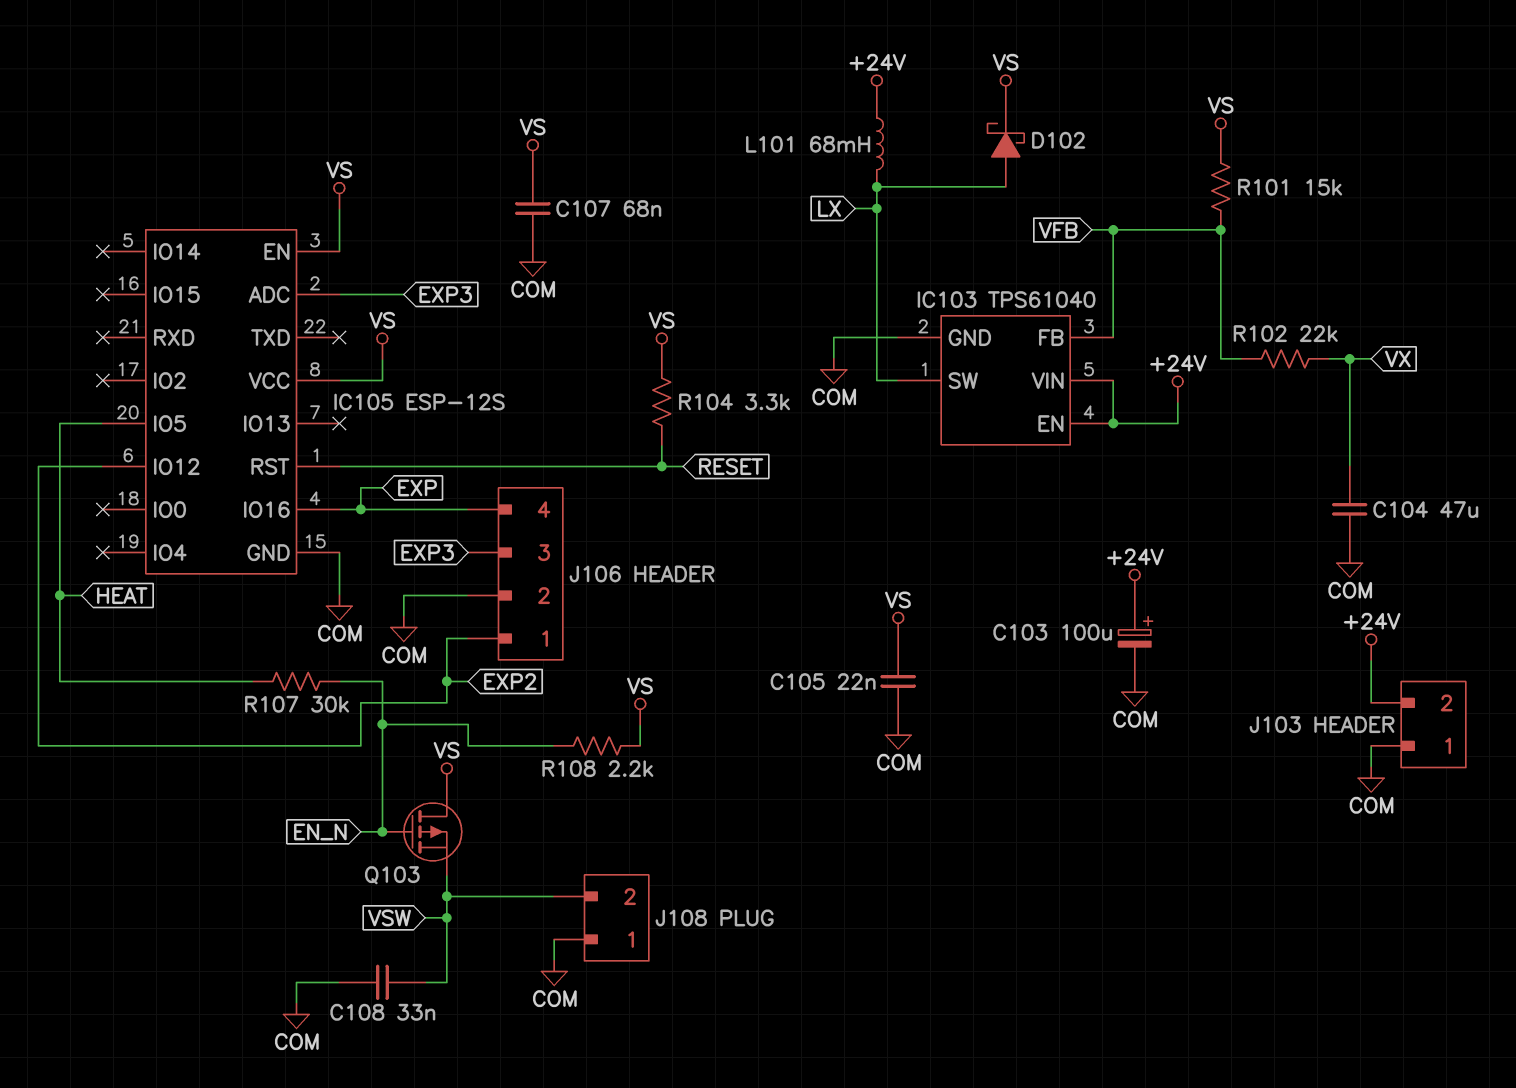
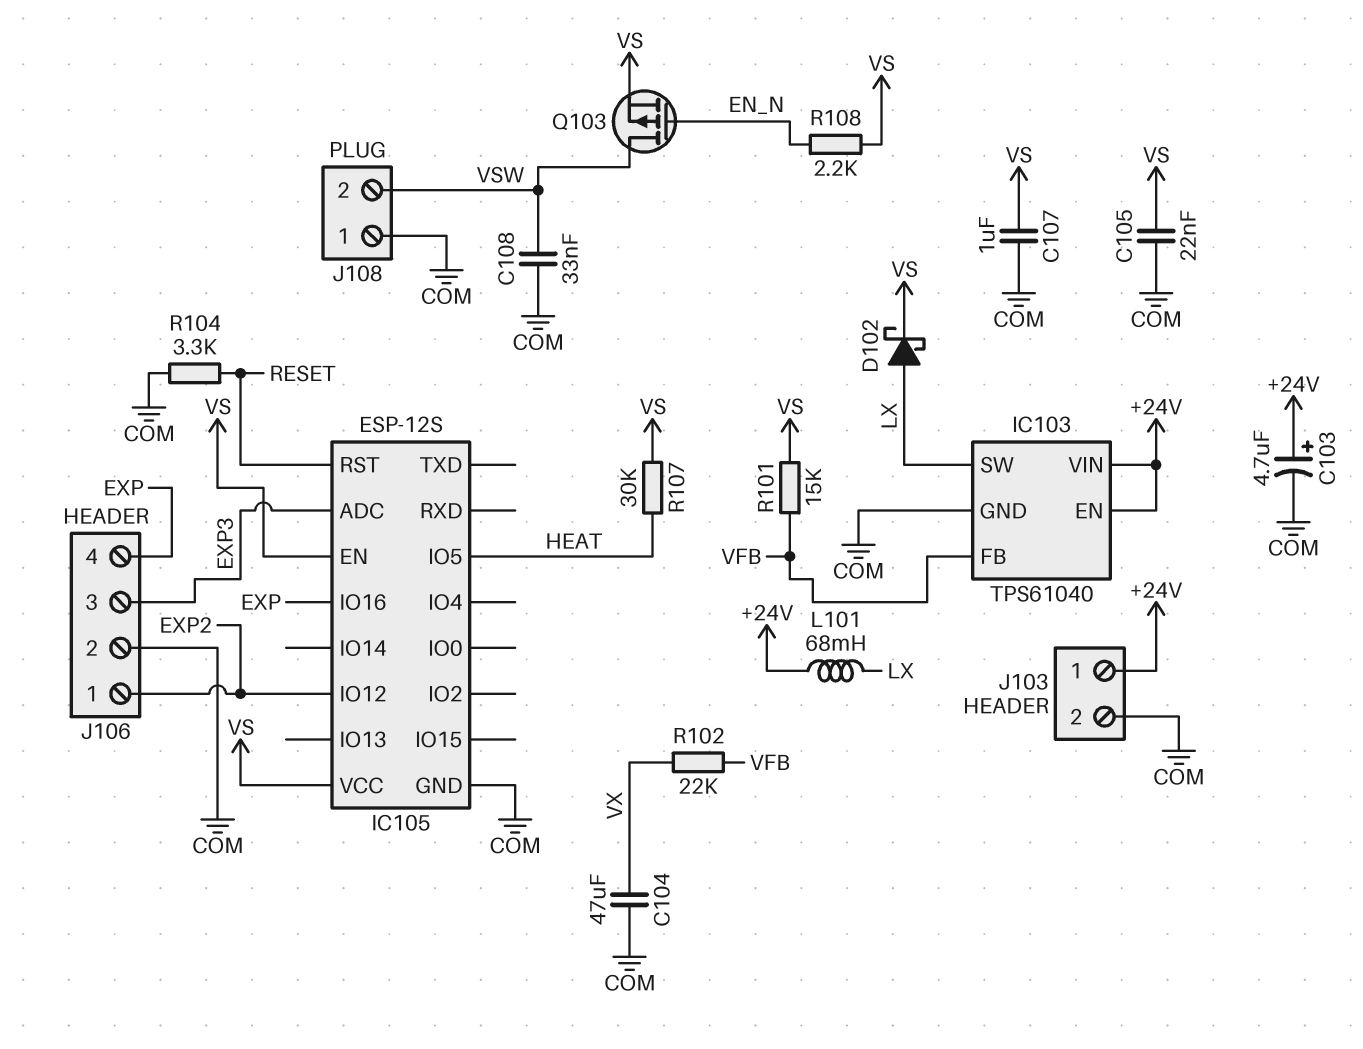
C103: 100uF (plus +24V, minus COM) -> 4.7uF (plus +24V, minus COM)
C107: 68nF (COM, VS) -> 1uF (COM, VS)
J103 pin 1: COM -> +24V
J103 pin 2: +24V -> COM
Q103: PMOS (G EN_N, D VS, S VSW) -> PMOS (G EN_N, D VSW, S VS)
R104: 3.3k (RESET, VS) -> 3.3k (COM, RESET)
R107: 30k (EN_N, HEAT) -> 30k (HEAT, VS)

